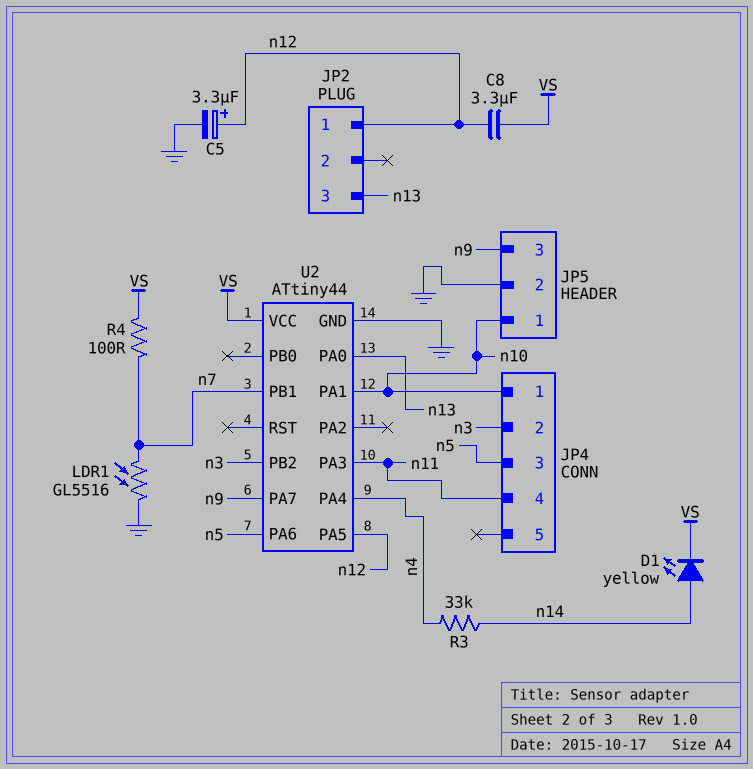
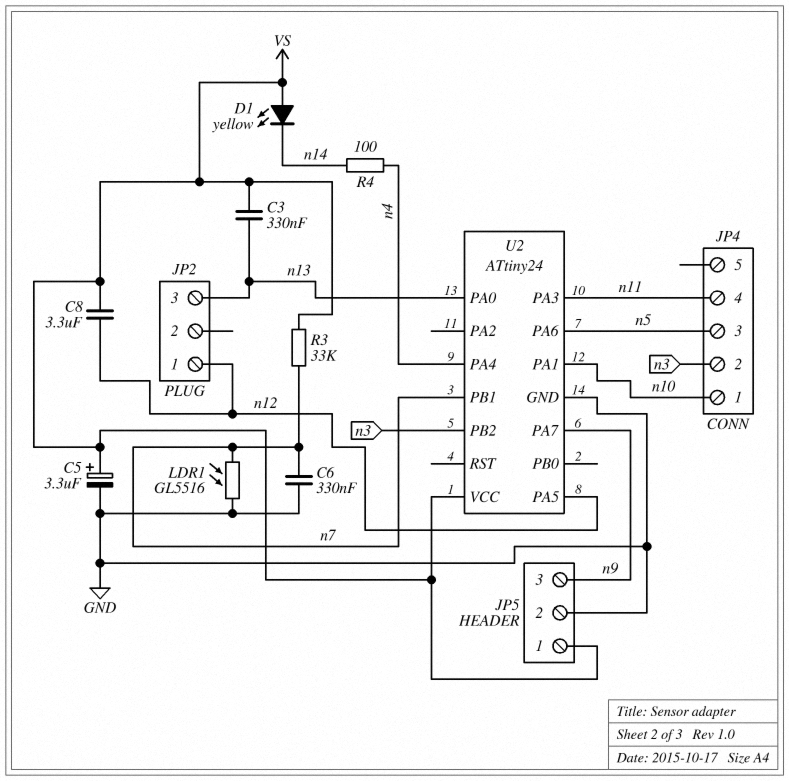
C3: none -> 330nF (VS, n13)
C5: 3.3uF (plus n12, minus GND) -> 3.3uF (plus VS, minus GND)
C6: none -> 330nF (GND, n7)
D1: LED yellow (A n14, K VS) -> LED yellow (A VS, K n14)
JP5 pin 1: n10 -> VS
R3: 33k (n4, n14) -> 33k (VS, n7)
R4: 100 (VS, n7) -> 100 (n4, n14)
U2: ATtiny44 -> ATtiny24

